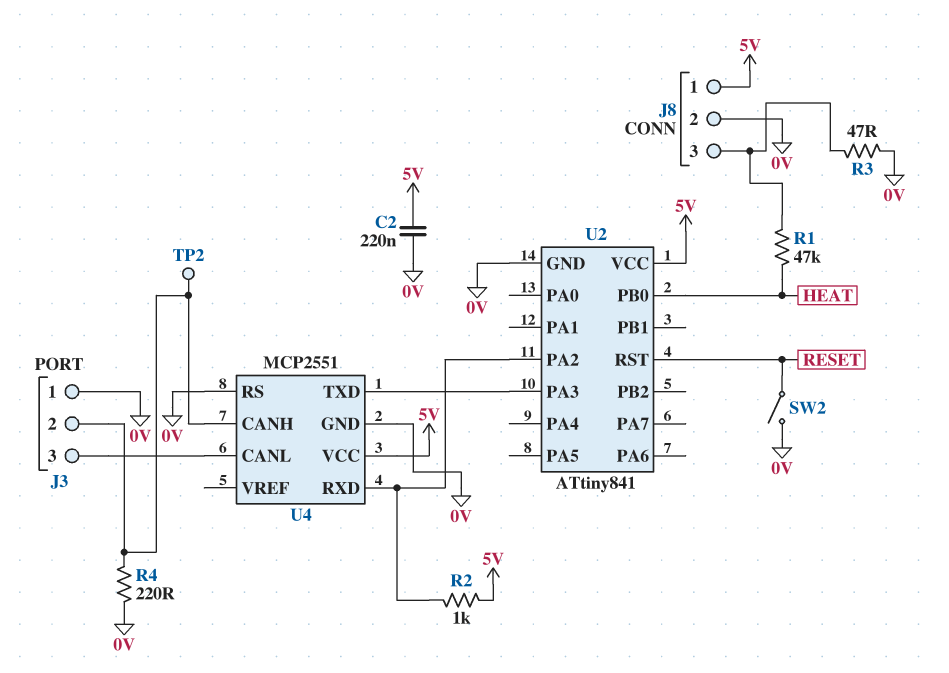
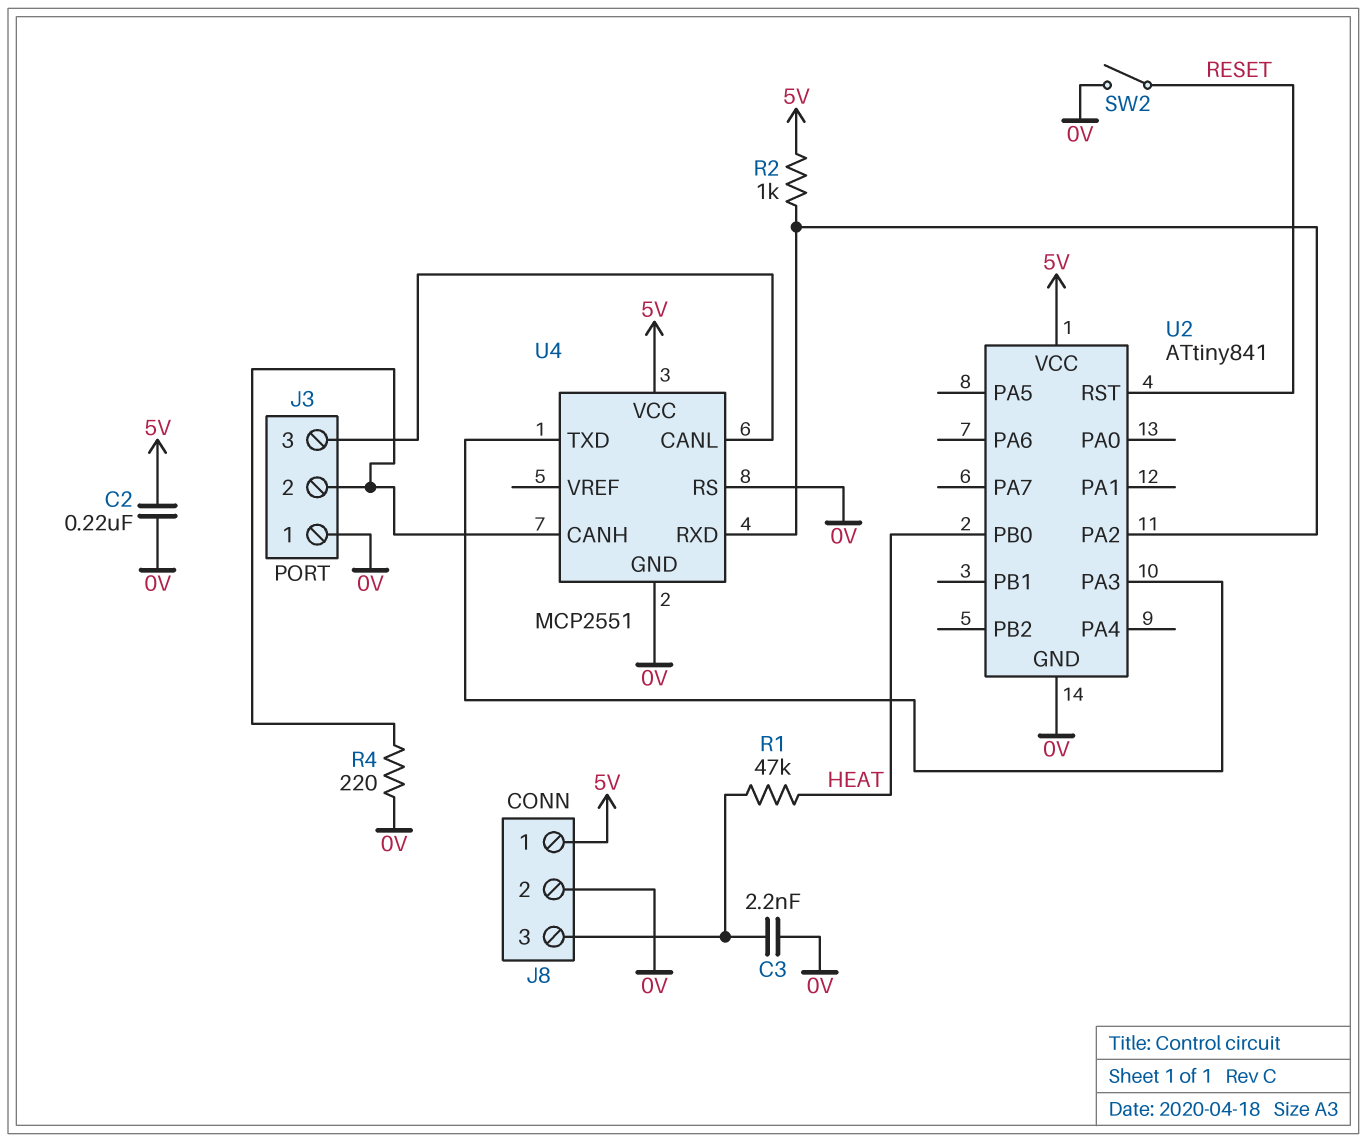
C3: none -> 2.2nF (0V, J8/3)
R3: 47 (0V, J8/3) -> none
TP2: test point (J3/2) -> none

